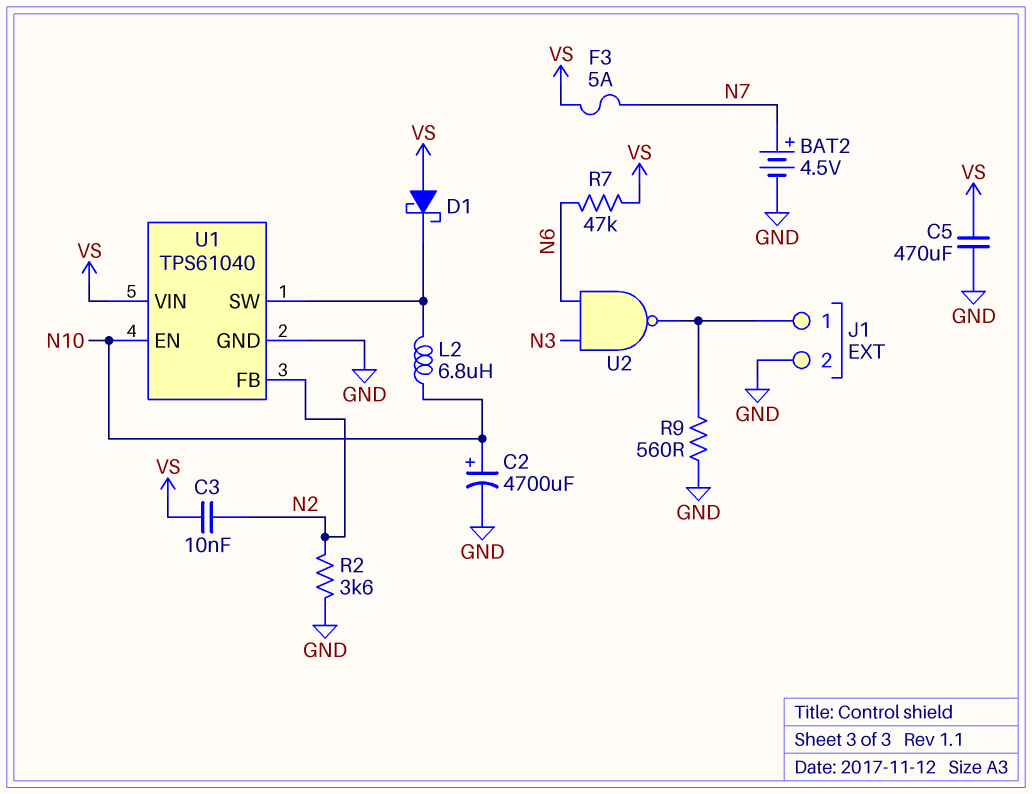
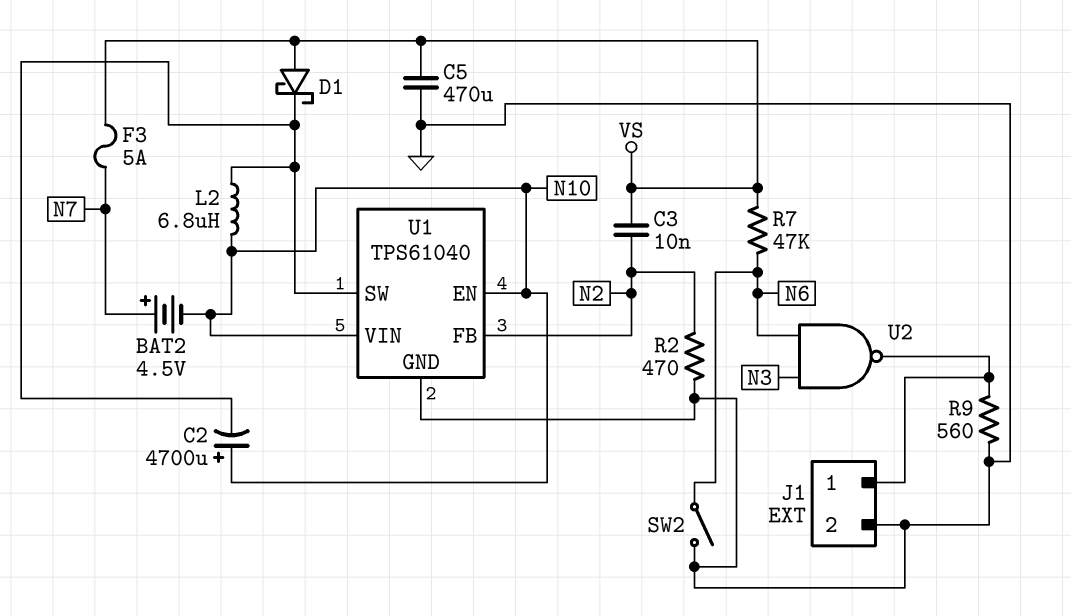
BAT2: 4.5V (plus N7, minus GND) -> 4.5V (plus N7, minus N10)
C2: 4700uF (plus N10, minus GND) -> 4700uF (plus N10, minus U1/SW)
R2: 3.6k (GND, N2) -> 470 (GND, N2)
SW2: none -> switch (GND, N6)
U1 pin VIN: VS -> N10

